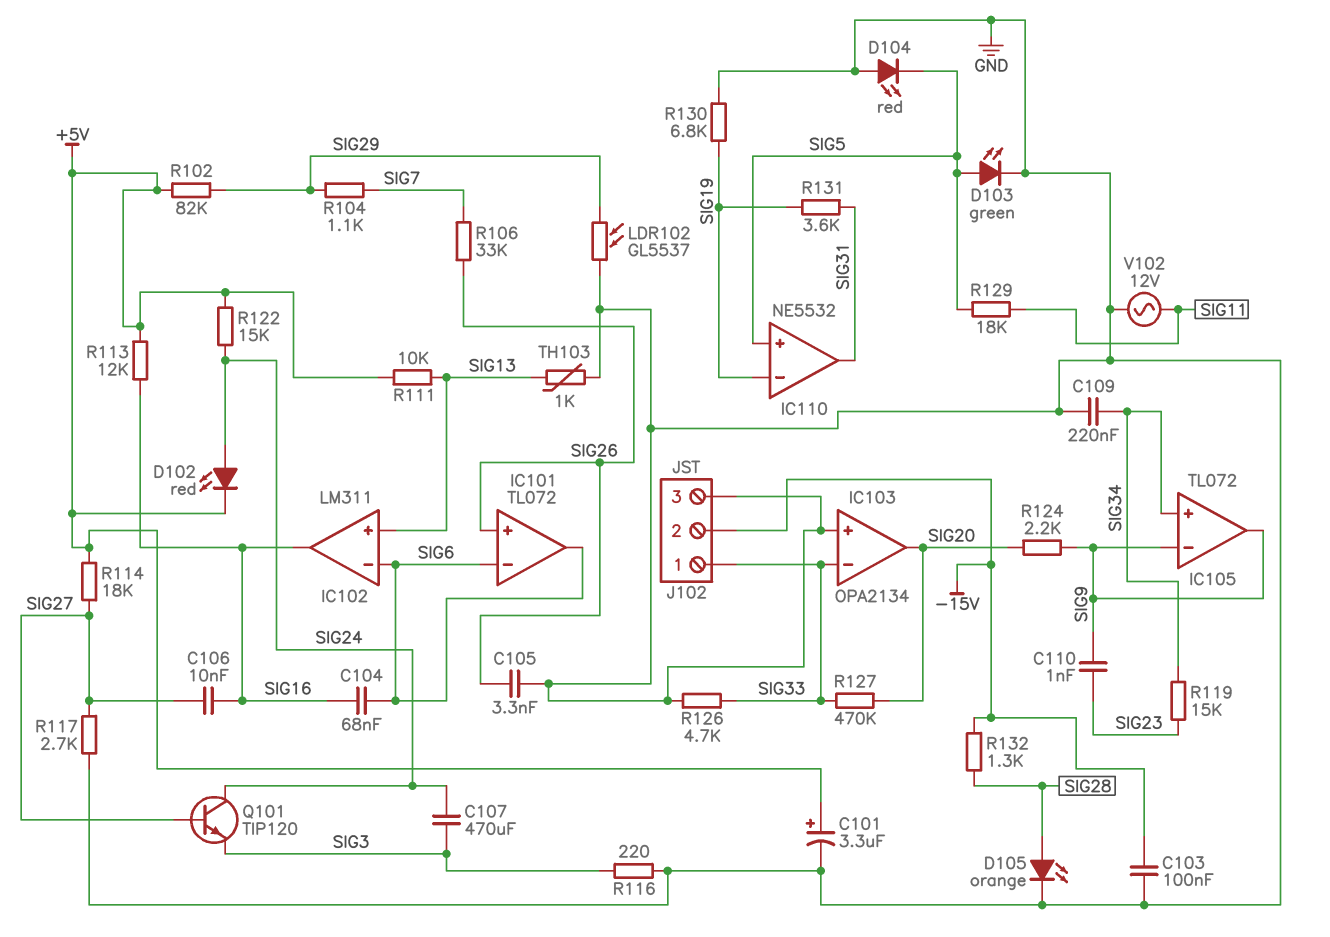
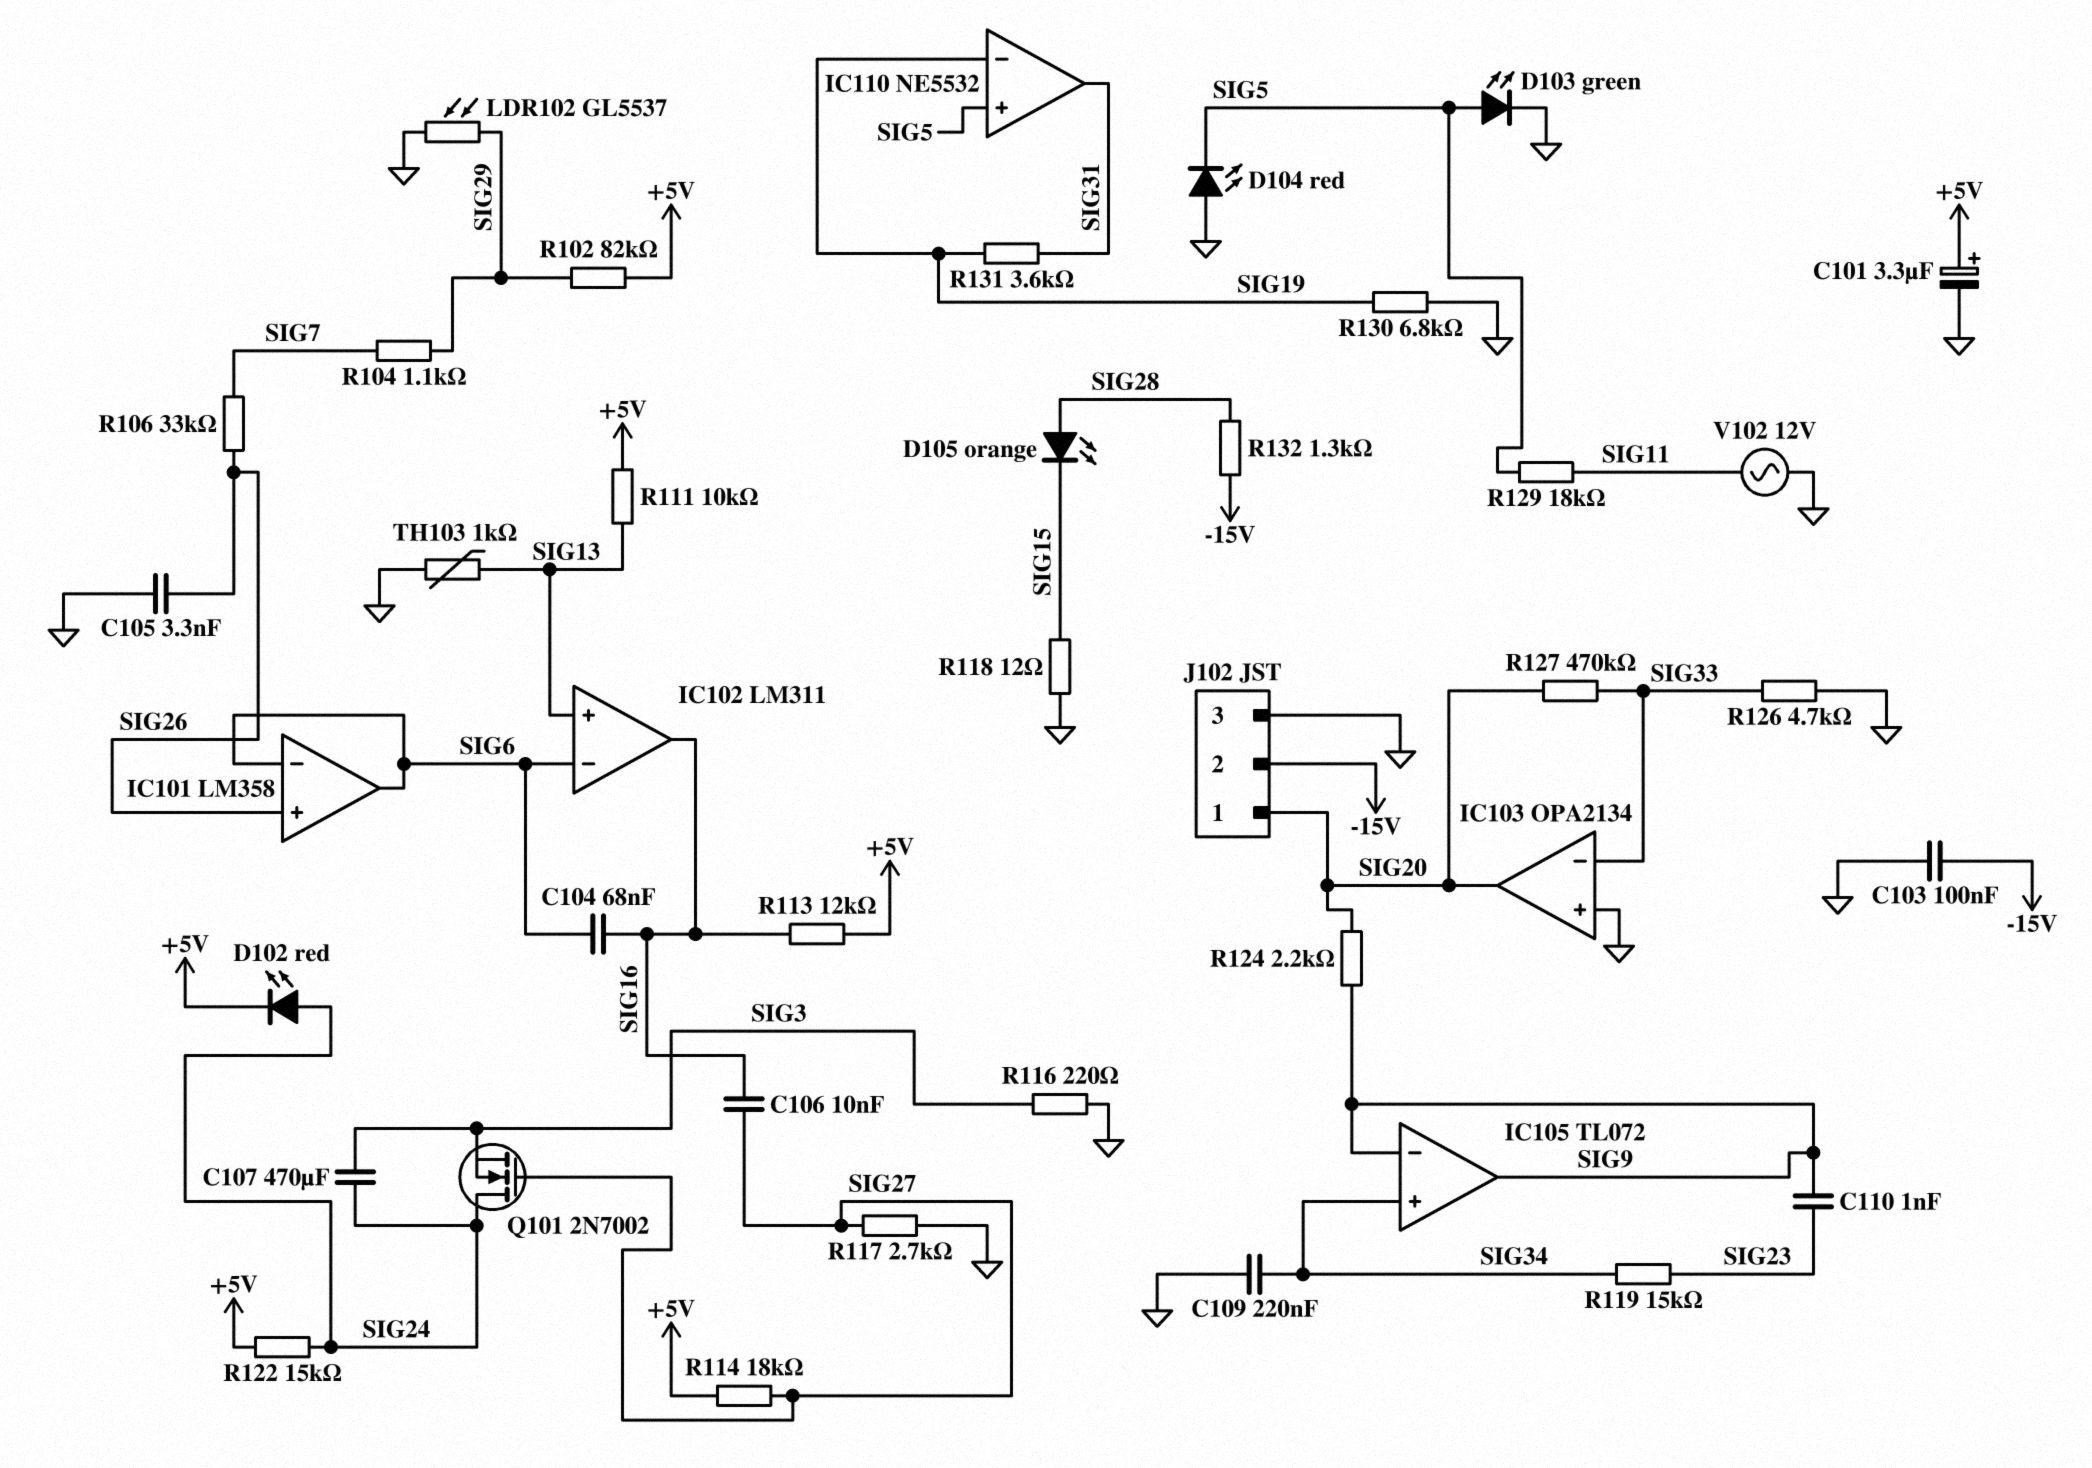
D105: LED orange (A SIG28, K GND) -> LED orange (A SIG28, K SIG15)
IC101: TL072 -> LM358
J102 pin 1: SIG33 -> SIG20
Q101: NPN TIP120 (B SIG27, C SIG24, E SIG3) -> NMOS 2N7002 (G SIG27, D SIG24, S SIG3)
R118: none -> 12 (GND, SIG15)

